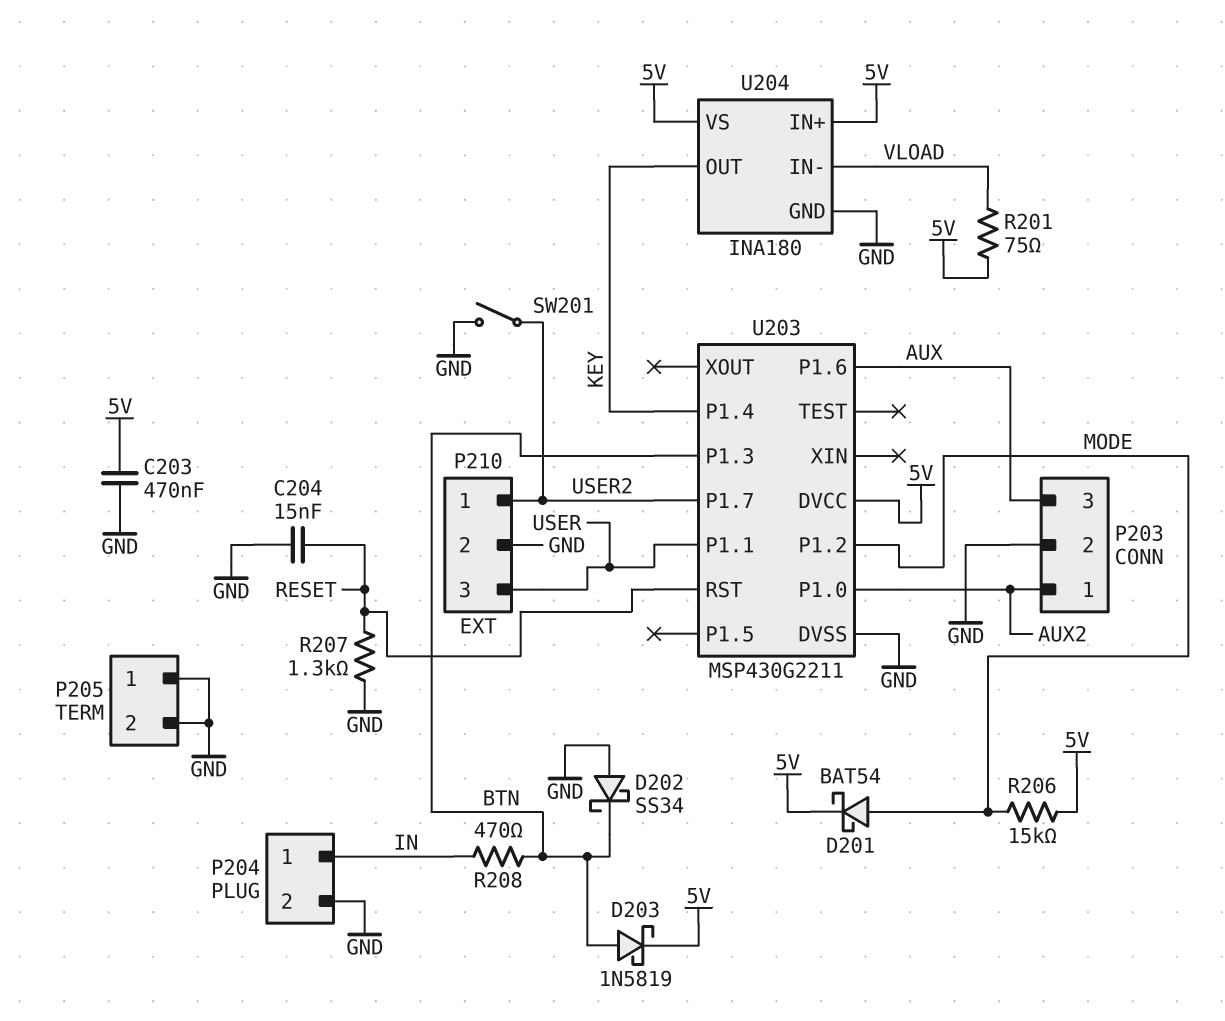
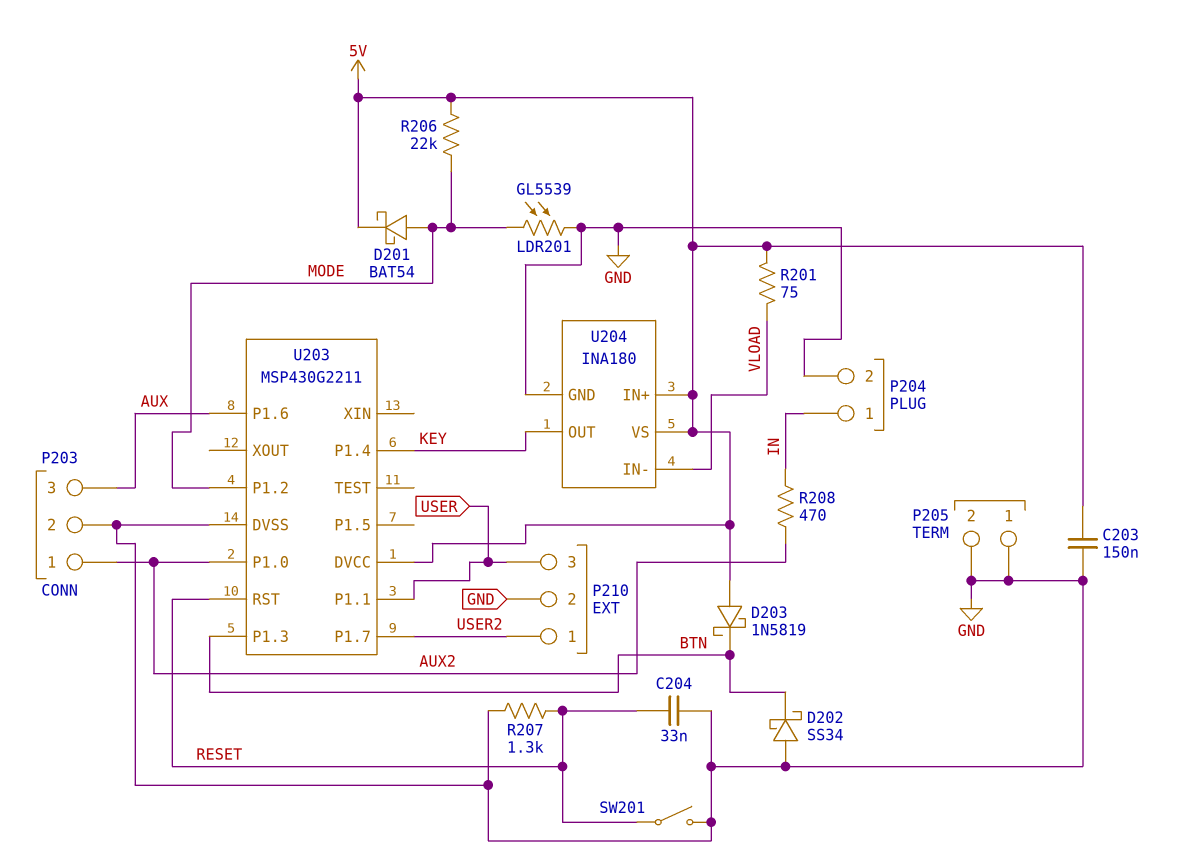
C203: 470nF (5V, GND) -> 150nF (5V, GND)
C204: 15nF (GND, RESET) -> 33nF (GND, RESET)
D203: schottky 1N5819 (A BTN, K 5V) -> schottky 1N5819 (A 5V, K BTN)
LDR201: none -> GL5539 (GND, MODE)
R206: 15k (5V, MODE) -> 22k (5V, MODE)
R208: 470 (BTN, IN) -> 470 (AUX2, IN)
SW201: switch (GND, USER2) -> switch (GND, RESET)

